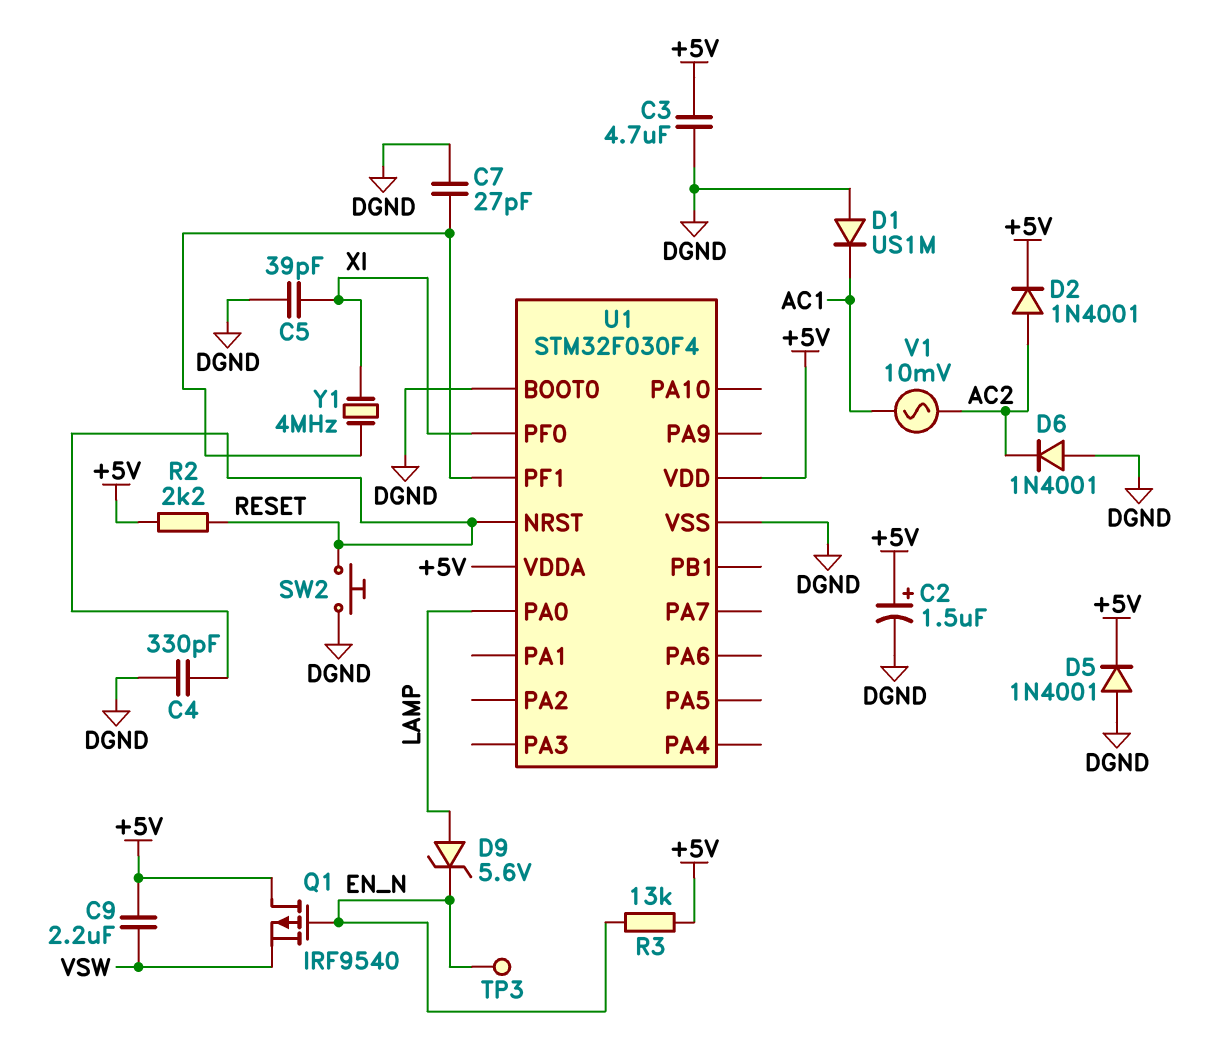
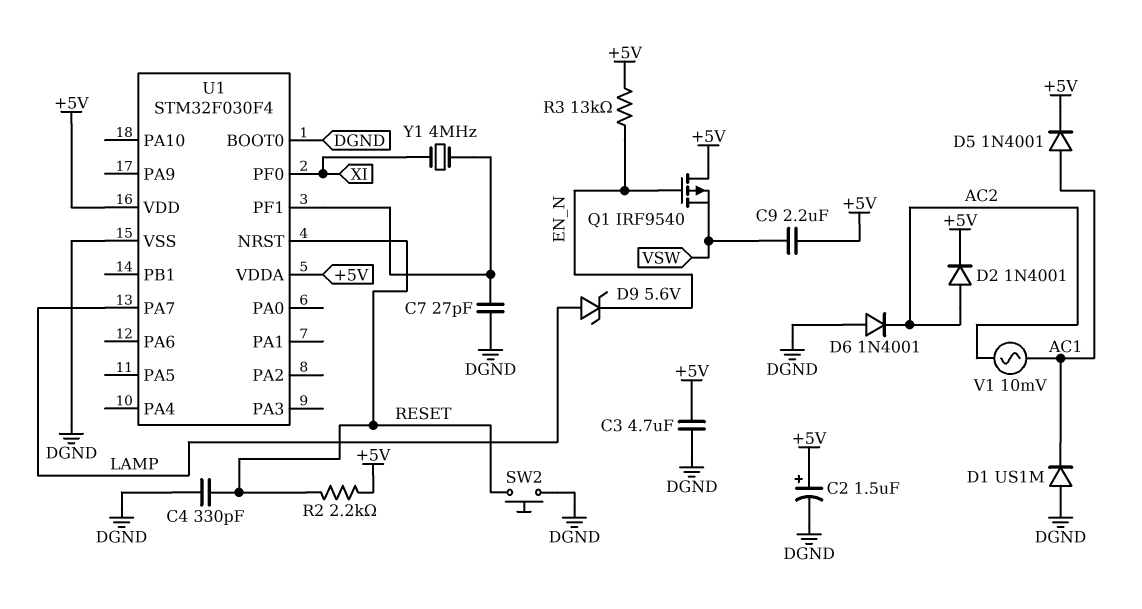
C5: 39pF (DGND, XI) -> none
D5: diode 1N4001 (A DGND, K +5V) -> diode 1N4001 (A AC1, K +5V)
TP3: test point (EN_N) -> none
U1 pin PA0: LAMP -> none
U1 pin PA7: none -> LAMP

